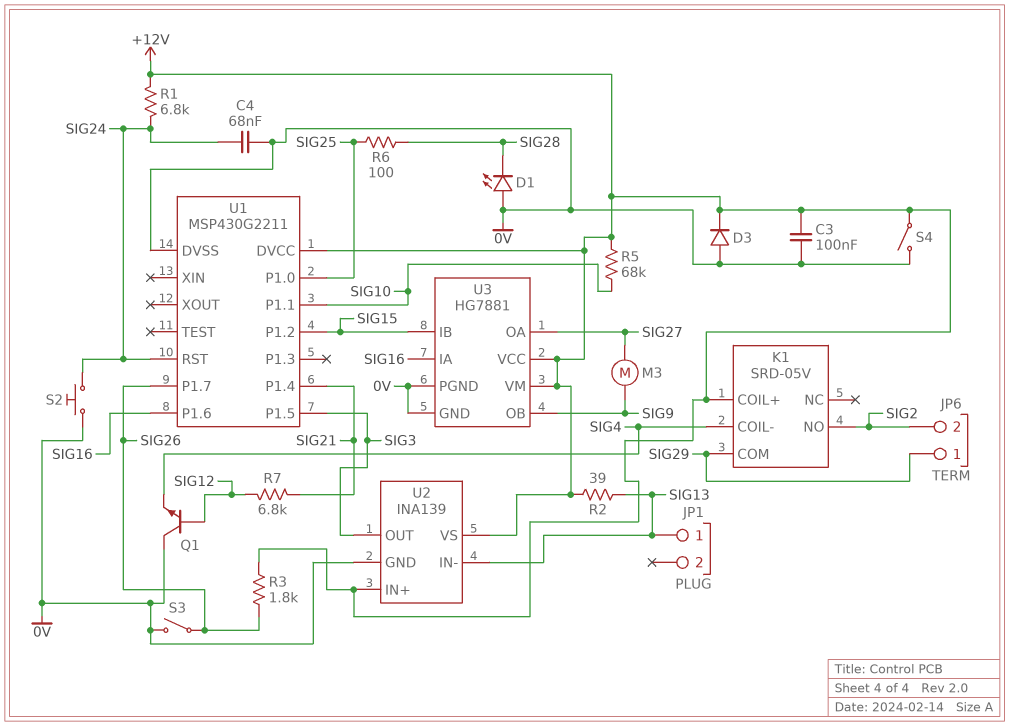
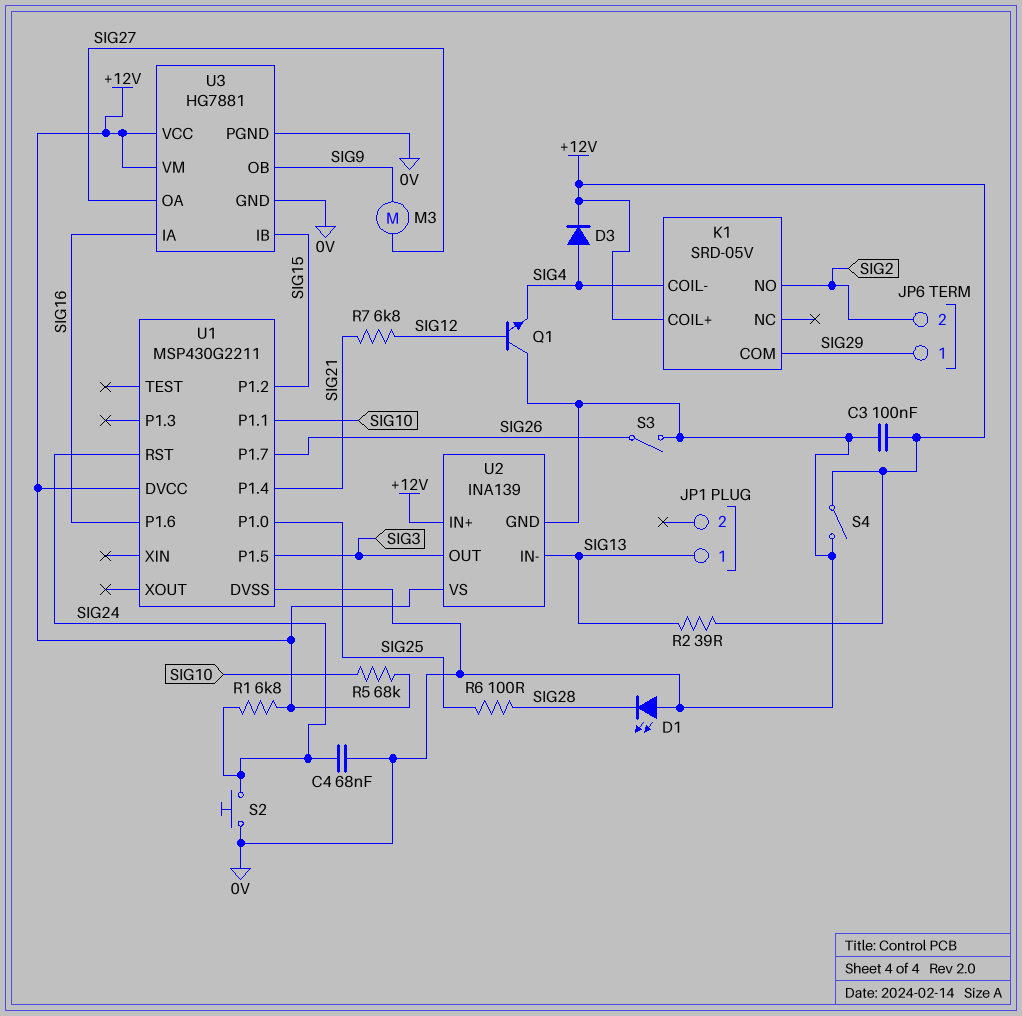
D3: diode (A 0V, K +12V) -> diode (A SIG4, K +12V)
R3: 1.8k (+12V, SIG26) -> none

